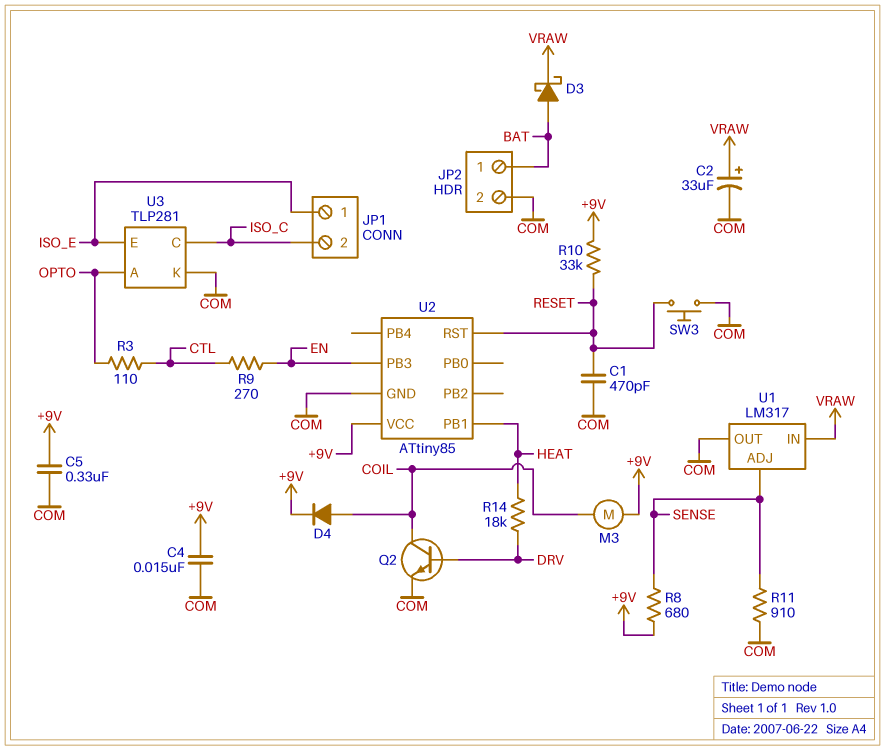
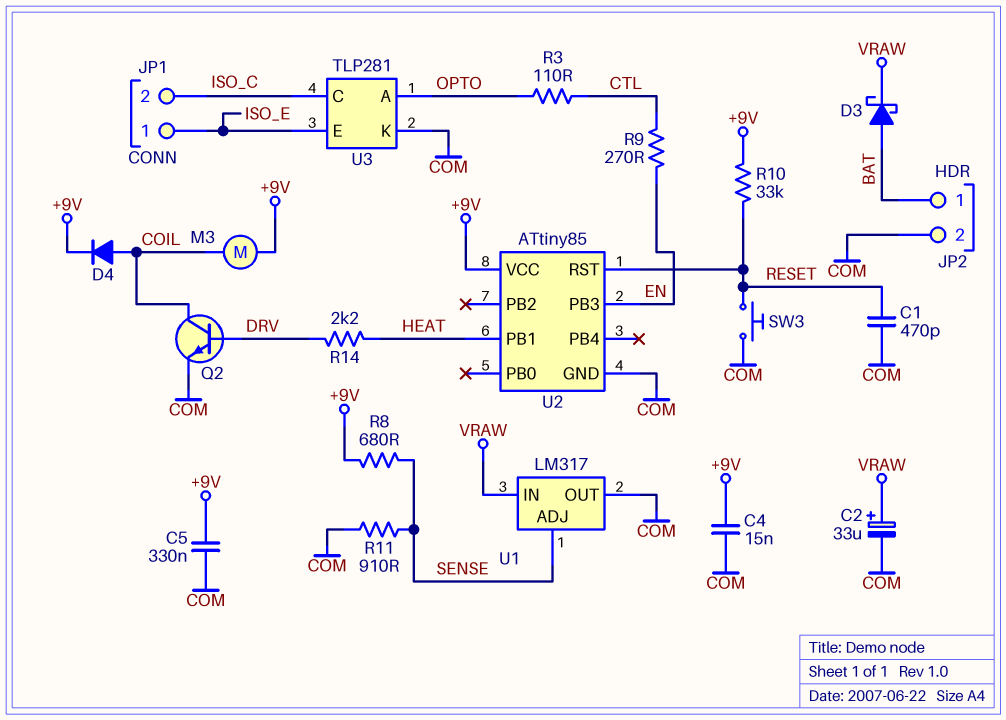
R14: 18k (DRV, HEAT) -> 2.2k (DRV, HEAT)

